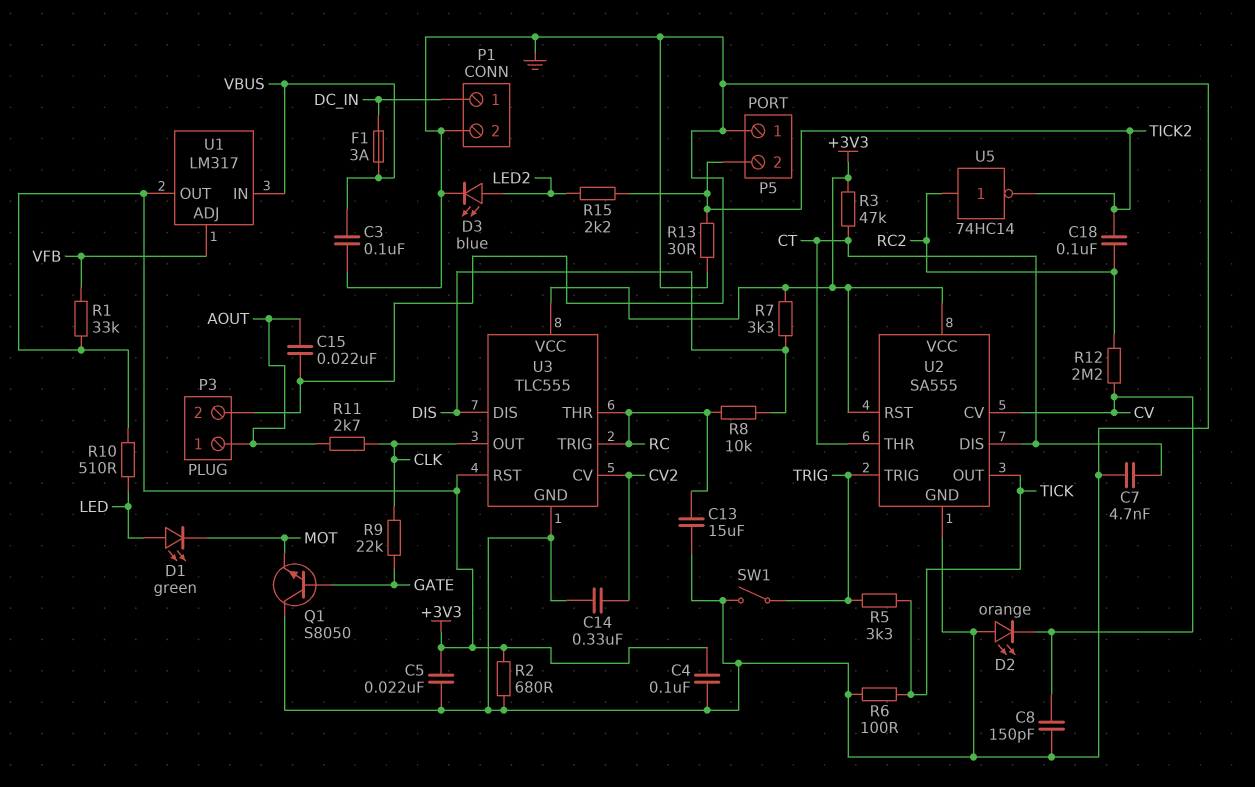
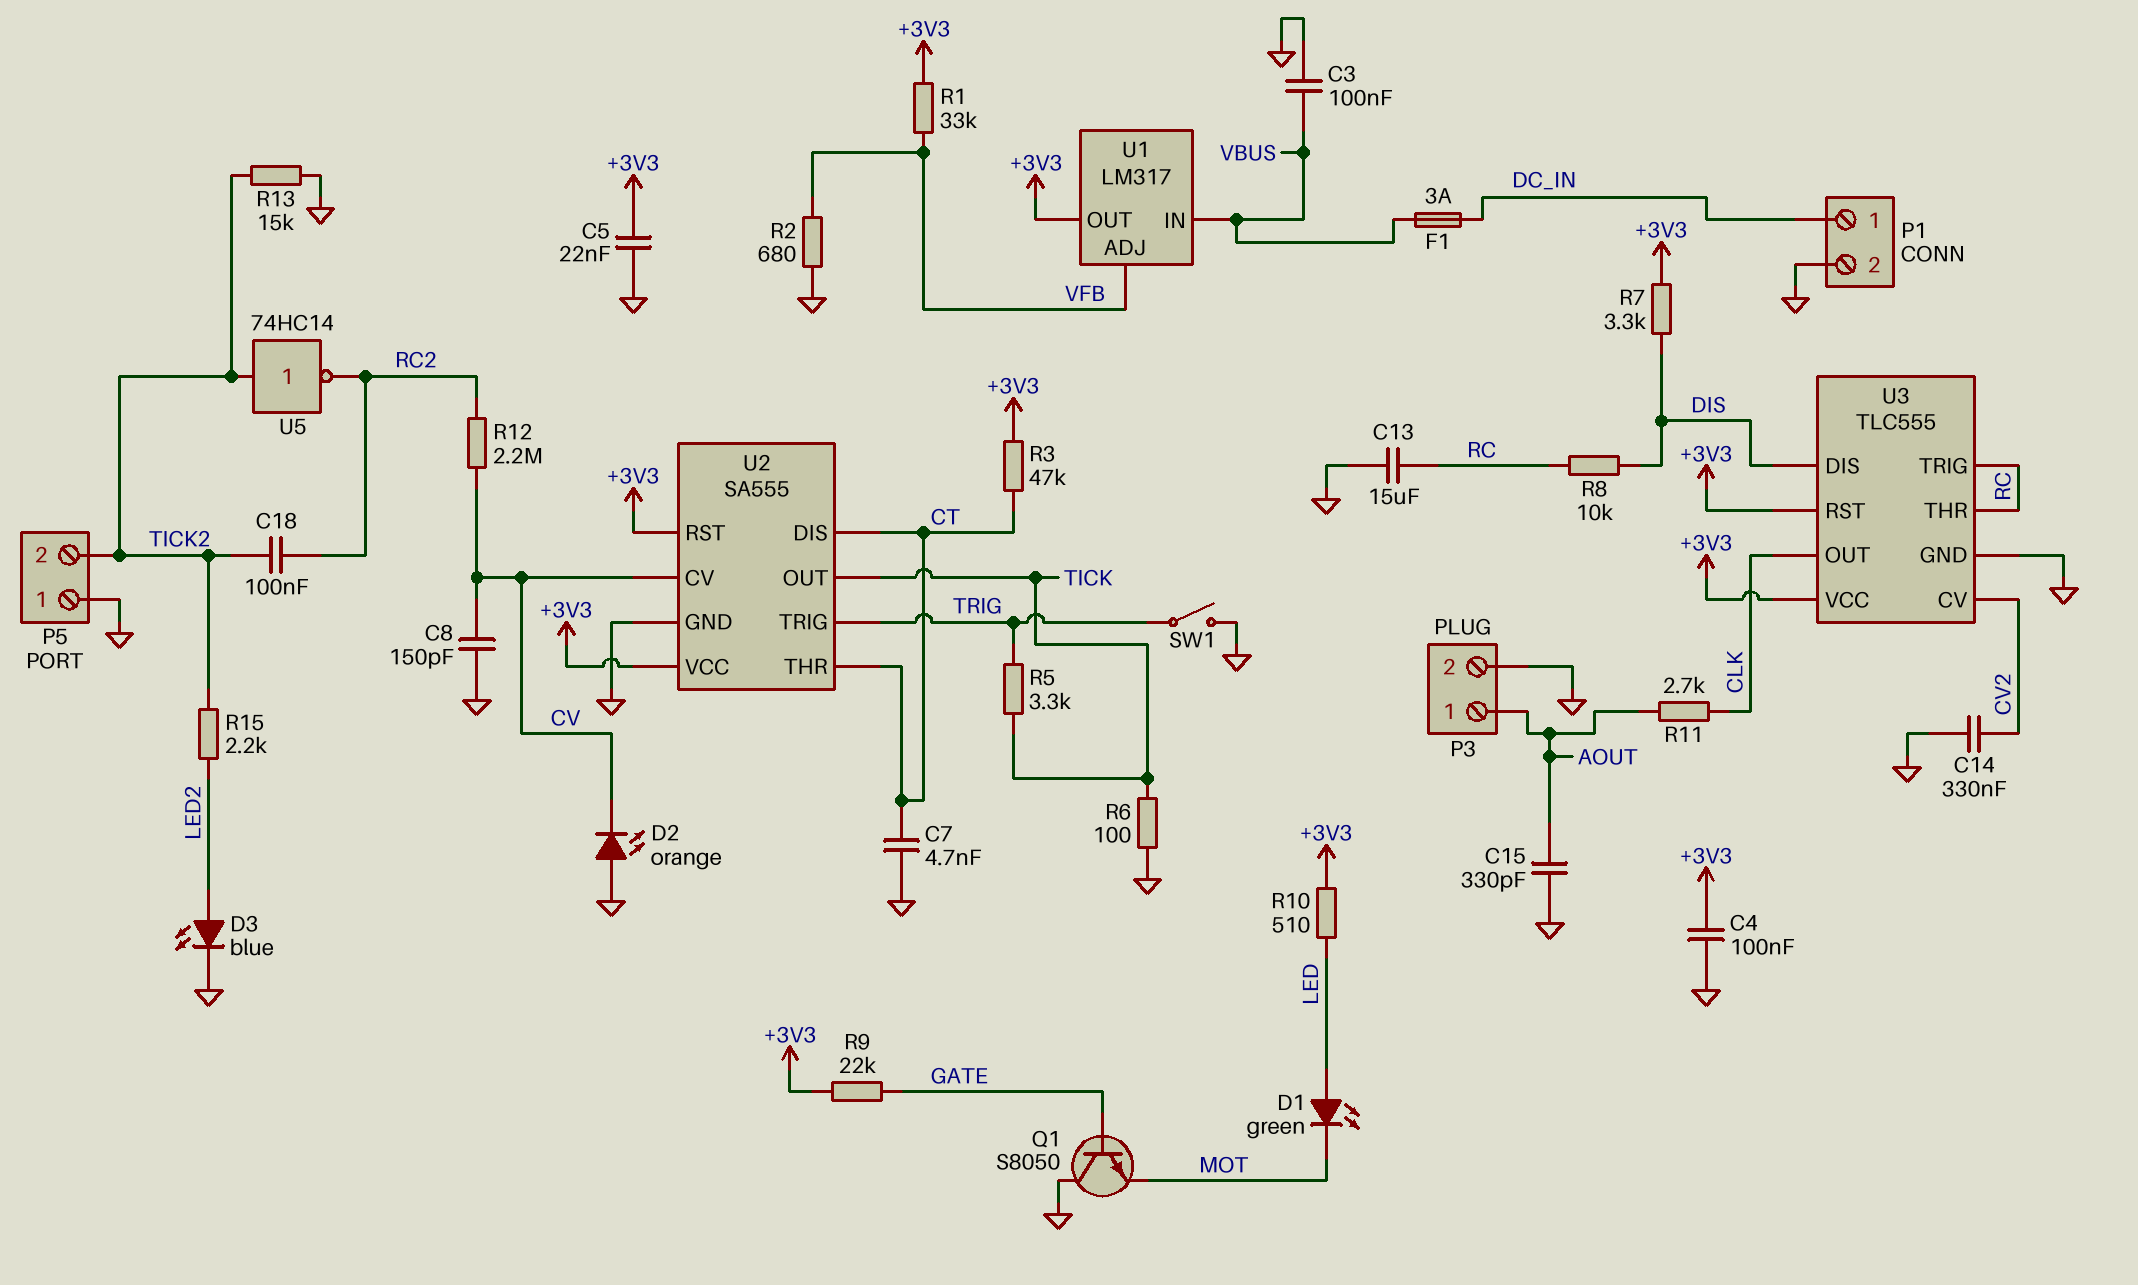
C15: 22nF (AOUT, GND) -> 330pF (AOUT, GND)
R2: 680 (+3V3, GND) -> 680 (GND, VFB)
R9: 22k (CLK, GATE) -> 22k (+3V3, GATE)
R13: 30 (GND, TICK2) -> 15k (GND, TICK2)
U5: NOT 74HC14 (in RC2, out TICK2) -> NOT 74HC14 (in TICK2, out RC2)

